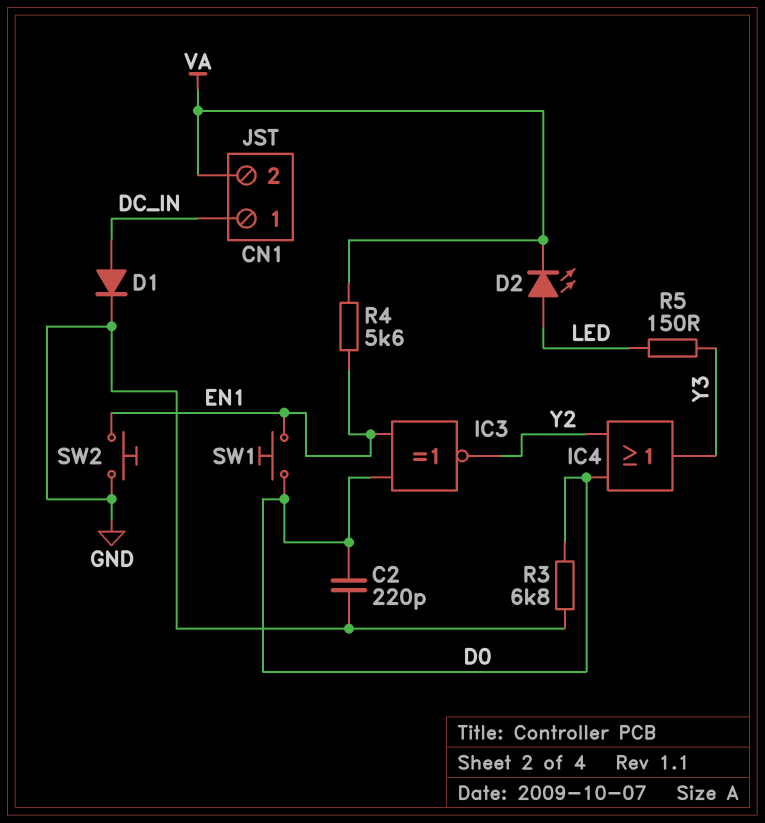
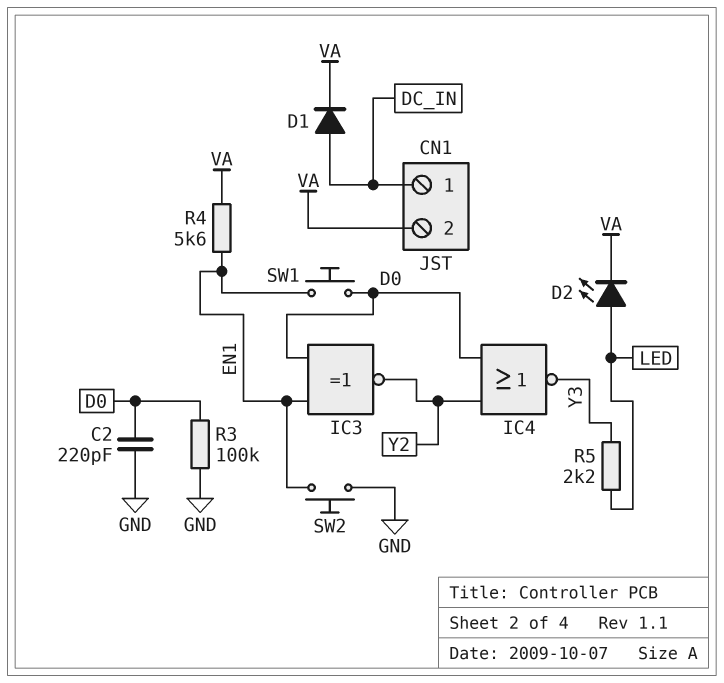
D1: diode (A DC_IN, K GND) -> diode (A DC_IN, K VA)
IC4: OR (in D0, in Y2, out Y3) -> NOR (in D0, in Y2, out Y3)
R3: 6.8k (D0, GND) -> 100k (D0, GND)
R5: 150 (LED, Y3) -> 2.2k (LED, Y3)

